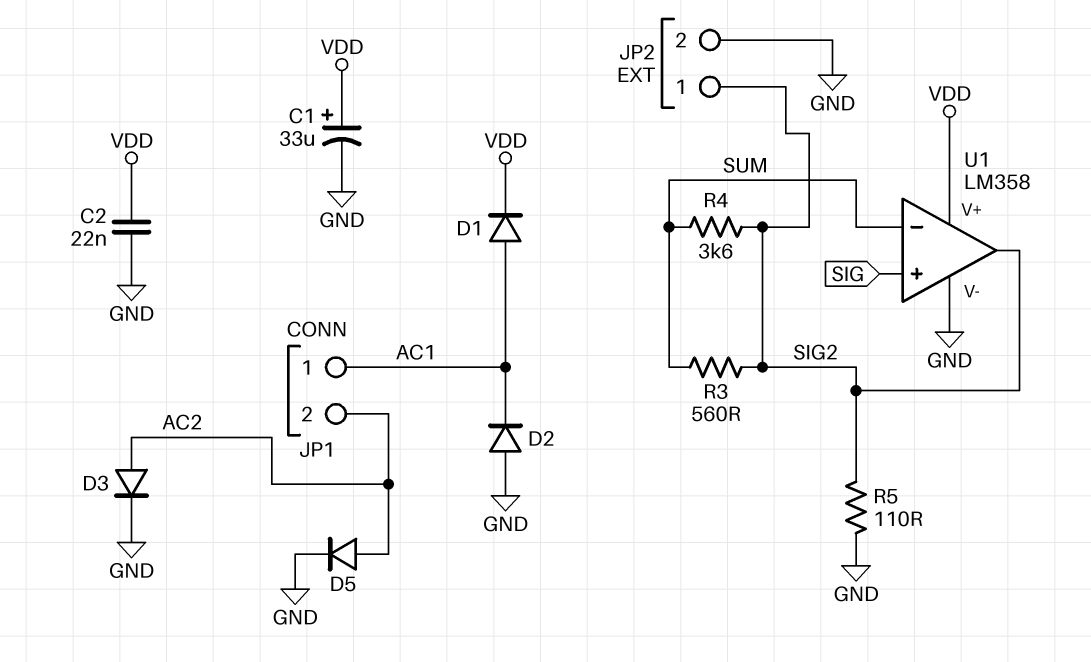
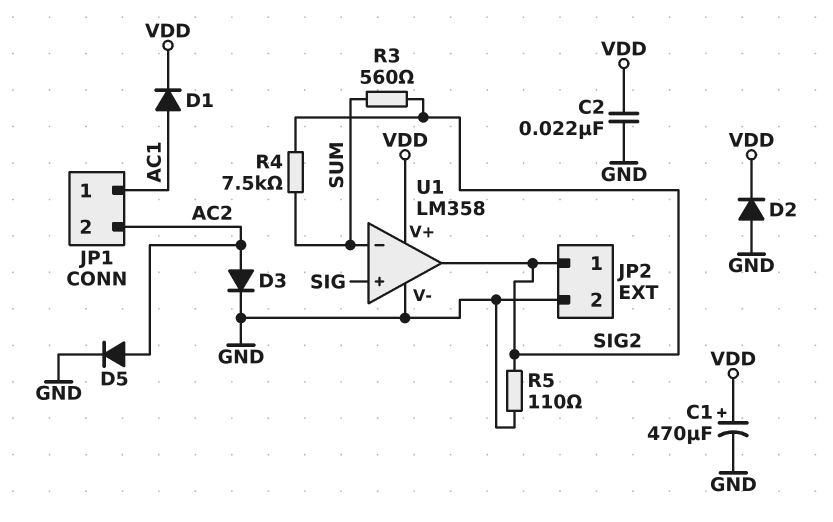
C1: 33uF (plus VDD, minus GND) -> 470uF (plus VDD, minus GND)
D2: diode (A GND, K AC1) -> diode (A GND, K VDD)
R4: 3.6k (SIG2, SUM) -> 7.5k (SIG2, SUM)

